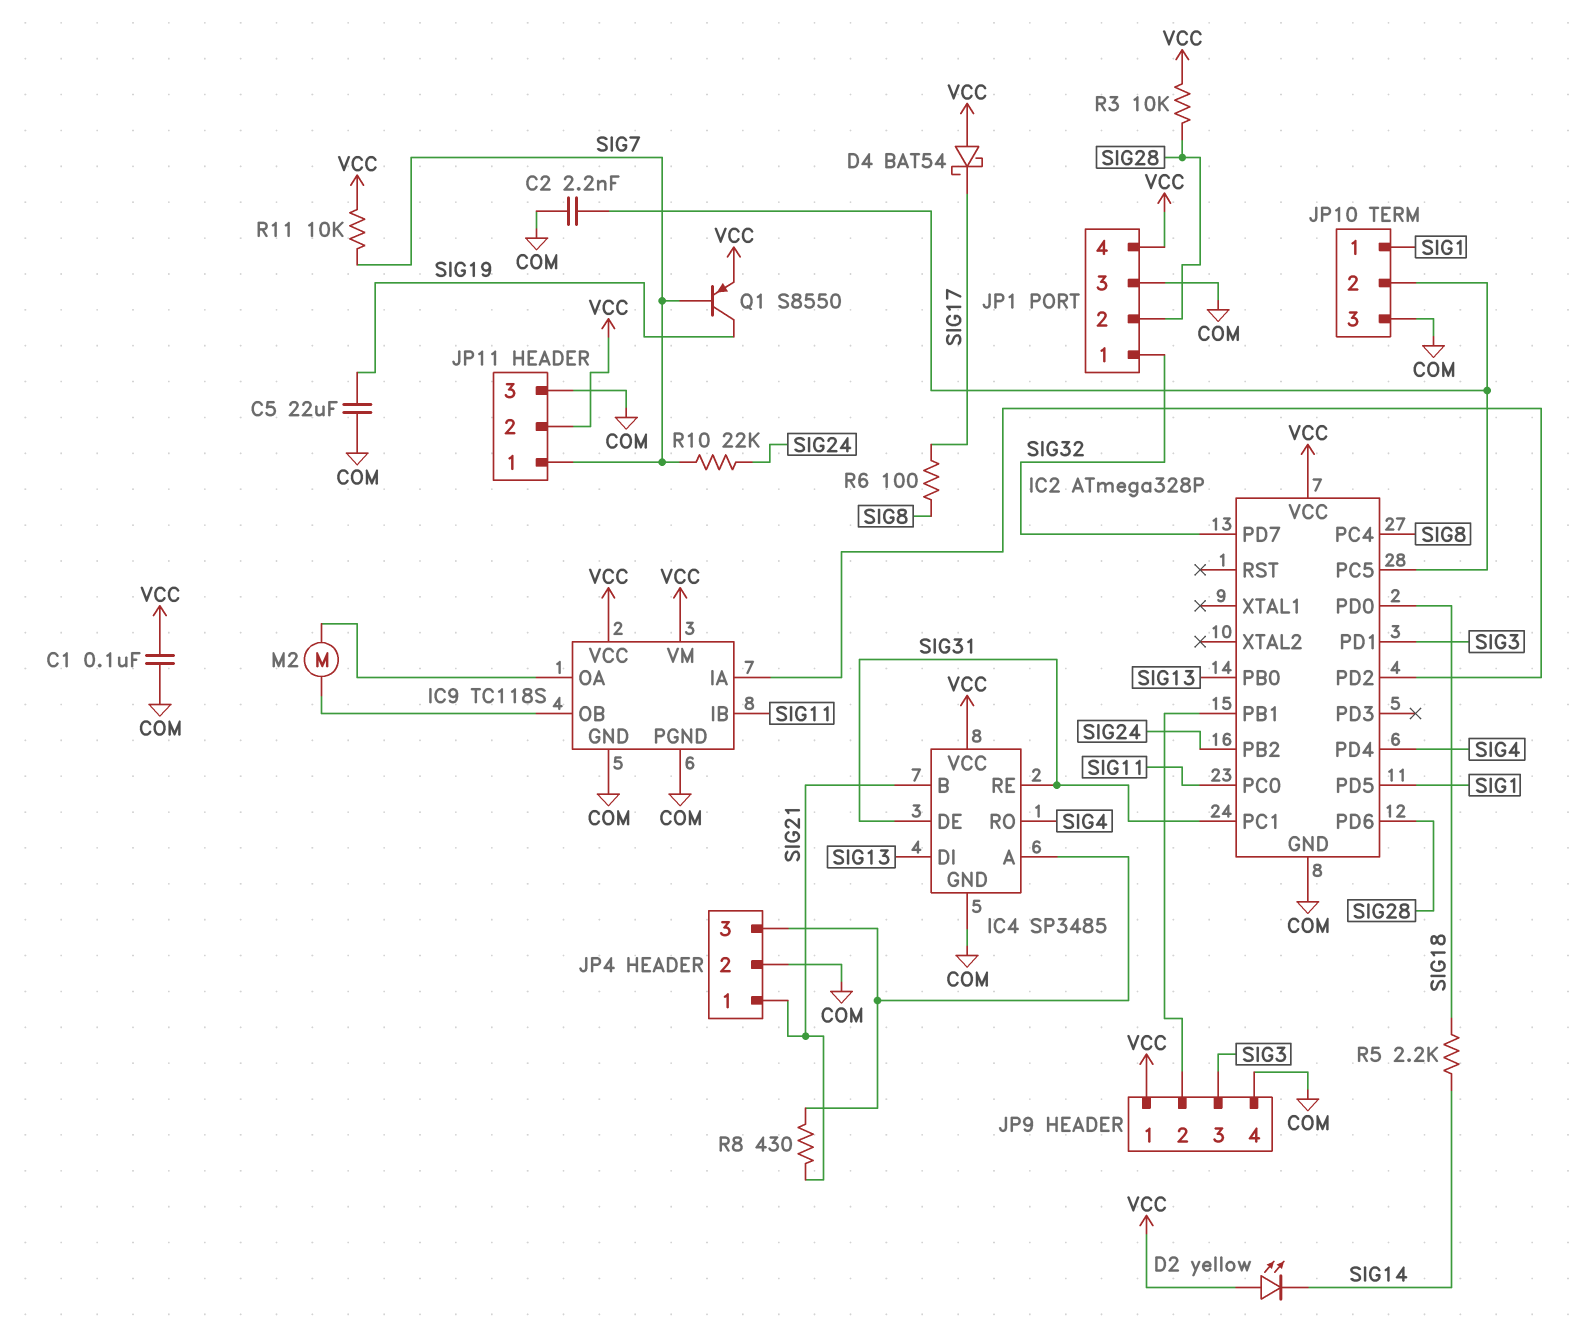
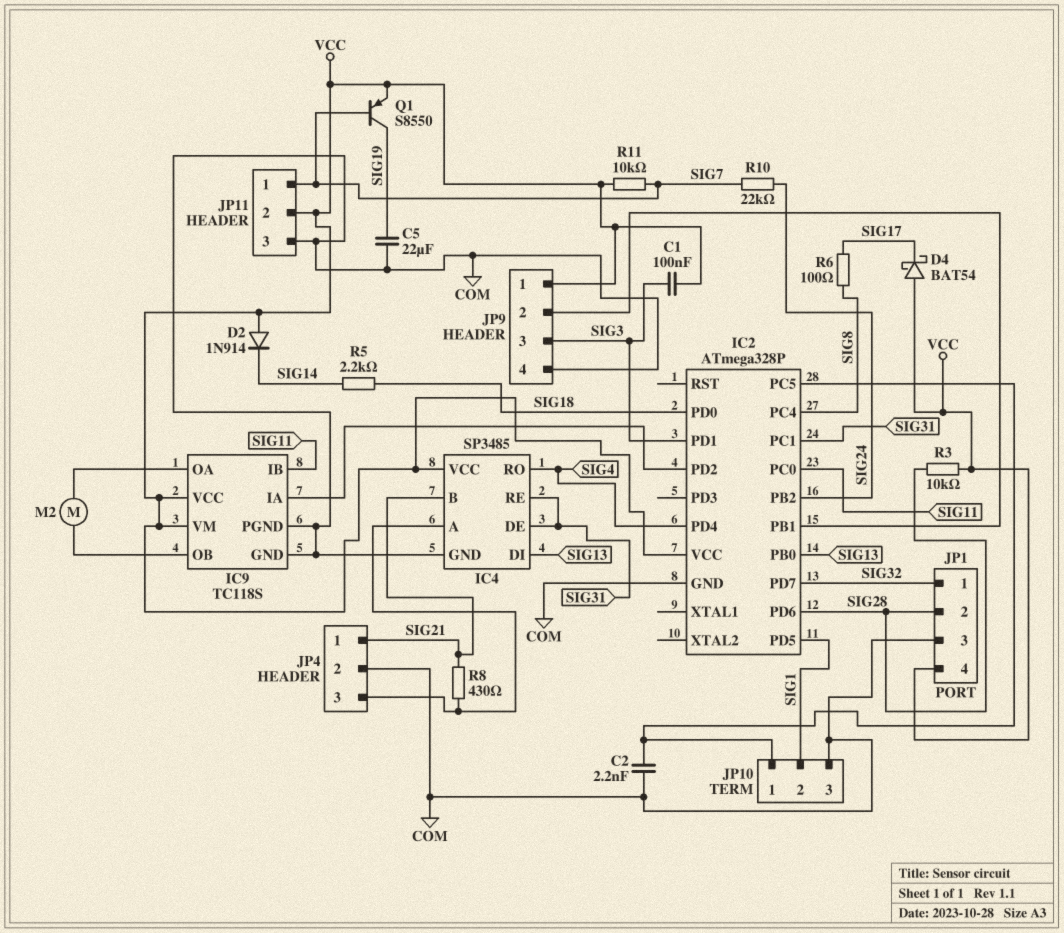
C1: 100nF (COM, VCC) -> 100nF (SIG3, VCC)
D2: LED yellow (A VCC, K SIG14) -> diode 1N914 (A VCC, K SIG14)
JP10 pin 1: SIG1 -> IC2/PC5
JP10 pin 2: IC2/PC5 -> SIG1

